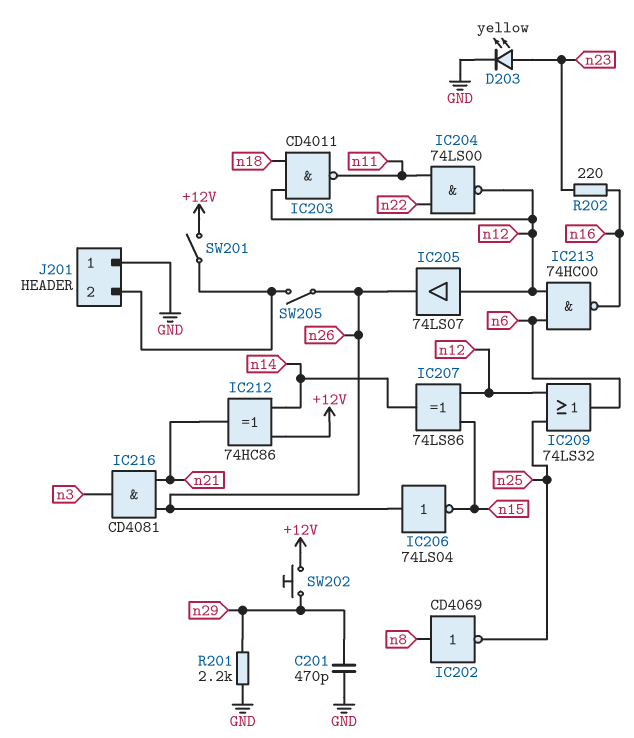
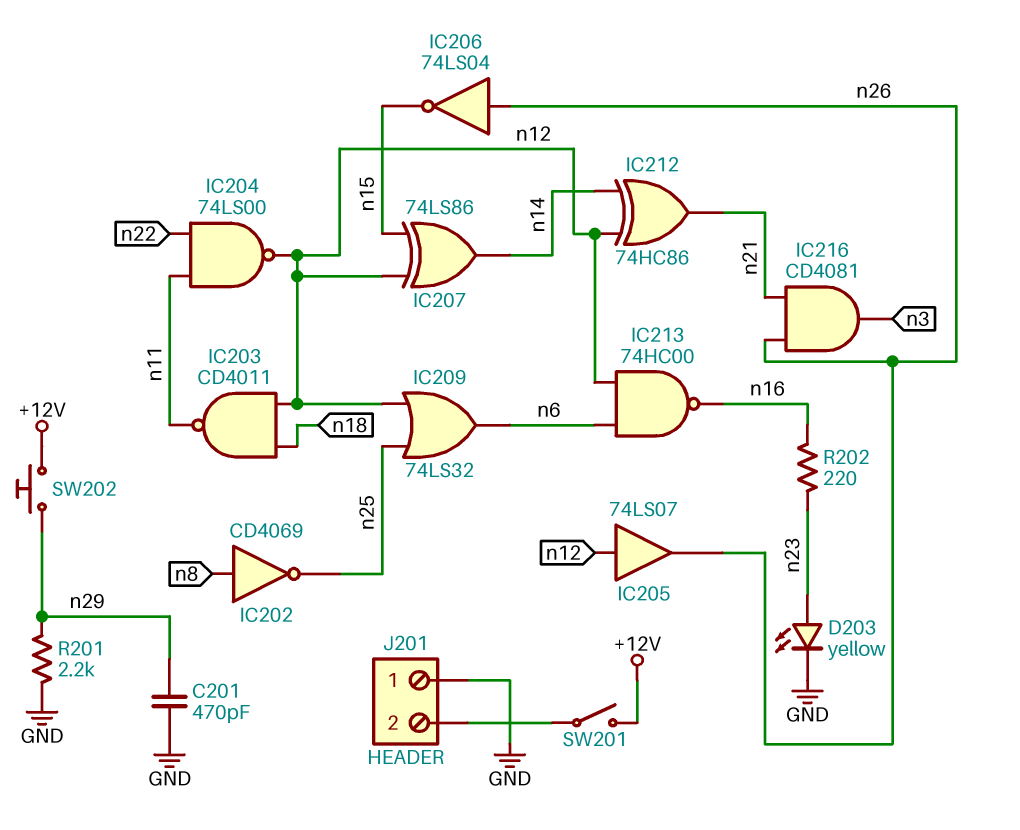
IC212: XOR 74HC86 (in +12V, in n14, out n21) -> XOR 74HC86 (in n12, in n14, out n21)
SW205: switch (J201/2, n26) -> none

